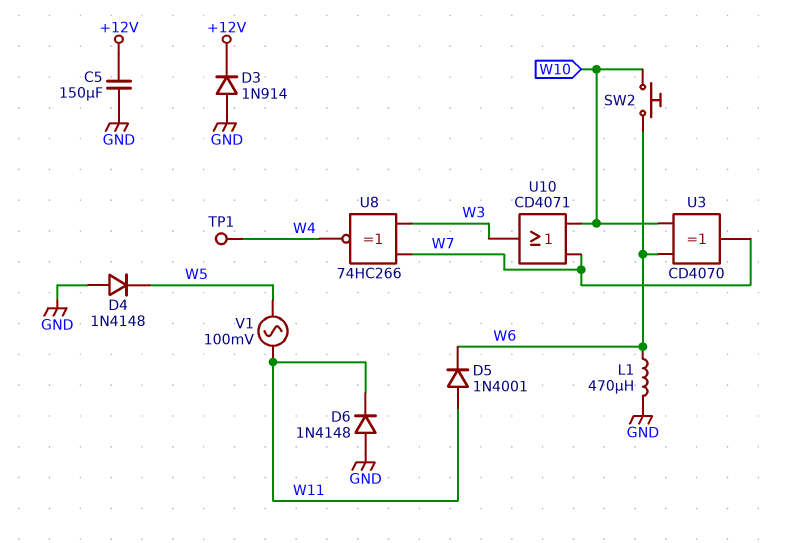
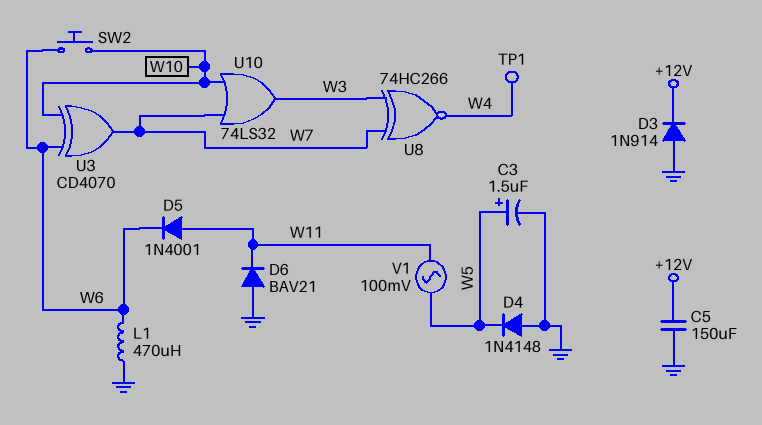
C3: none -> 1.5uF (plus W5, minus GND)
D6: diode 1N4148 (A GND, K W11) -> diode BAV21 (A GND, K W11)
U10: OR CD4071 (in W7, in W10, out W3) -> OR 74LS32 (in W7, in W10, out W3)

